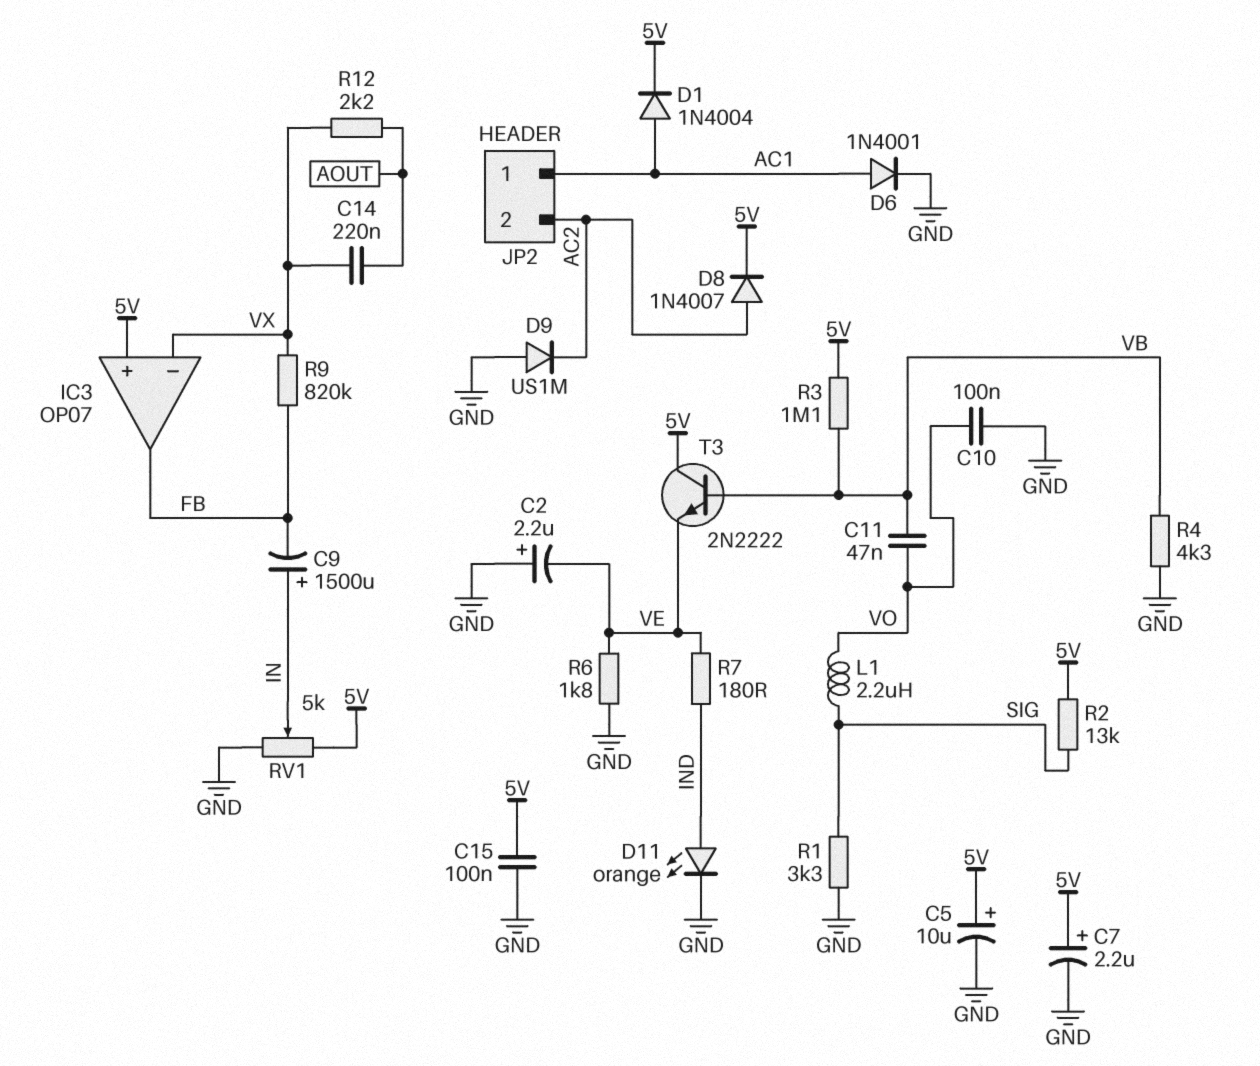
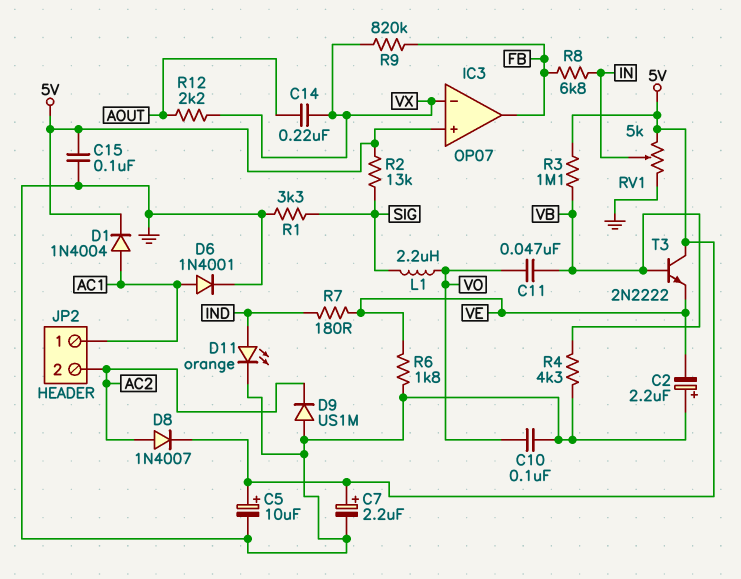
C9: 1500uF (plus IN, minus FB) -> none
R8: none -> 6.8k (FB, IN)

